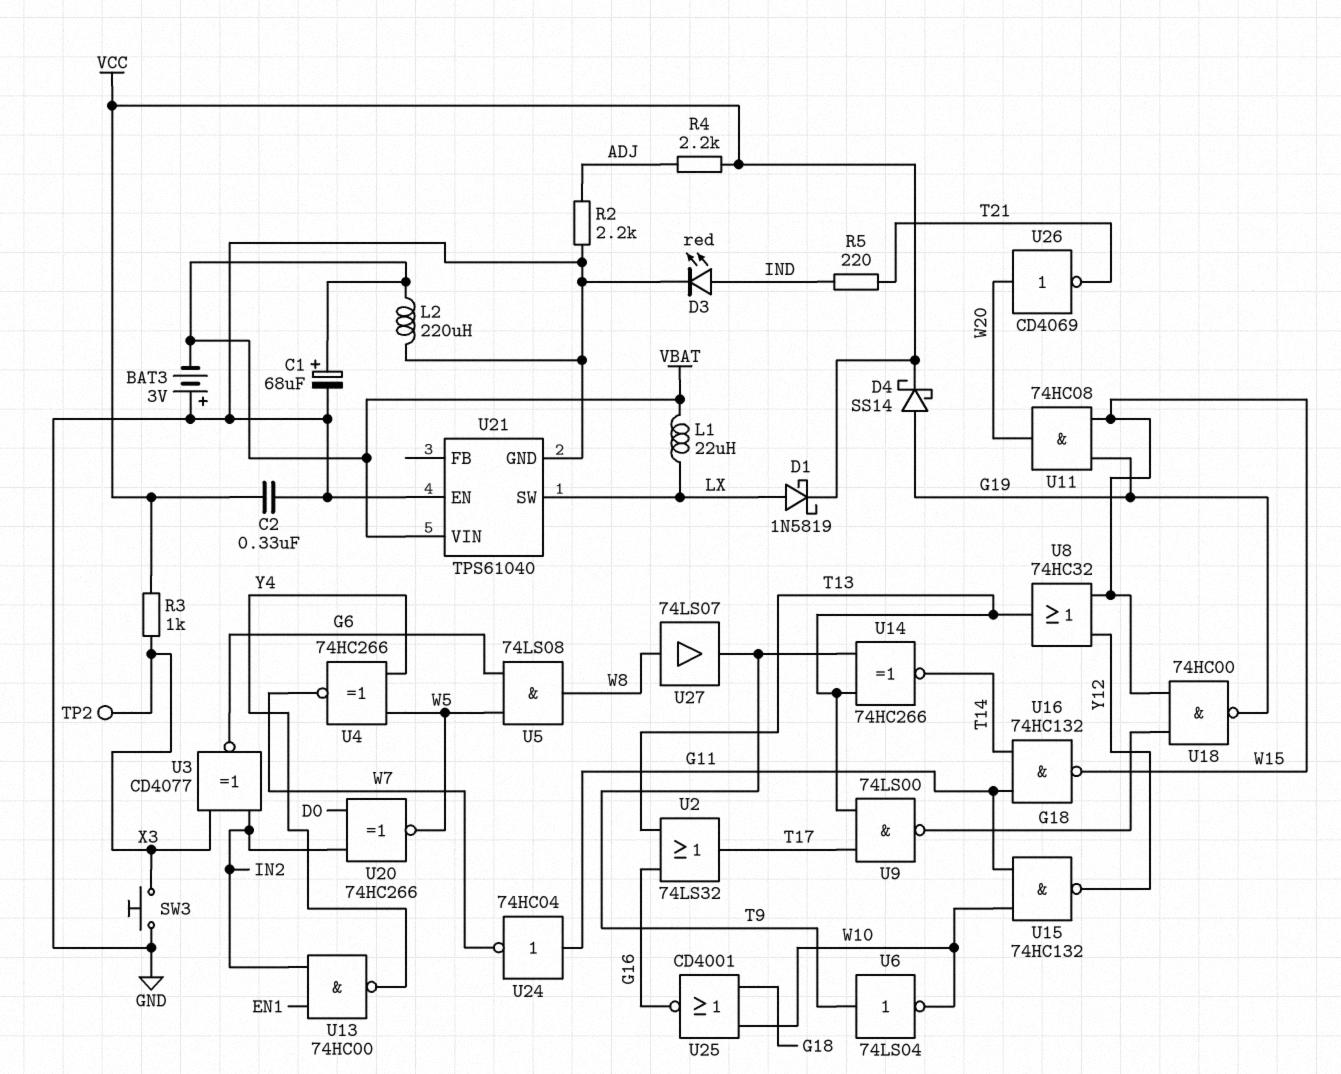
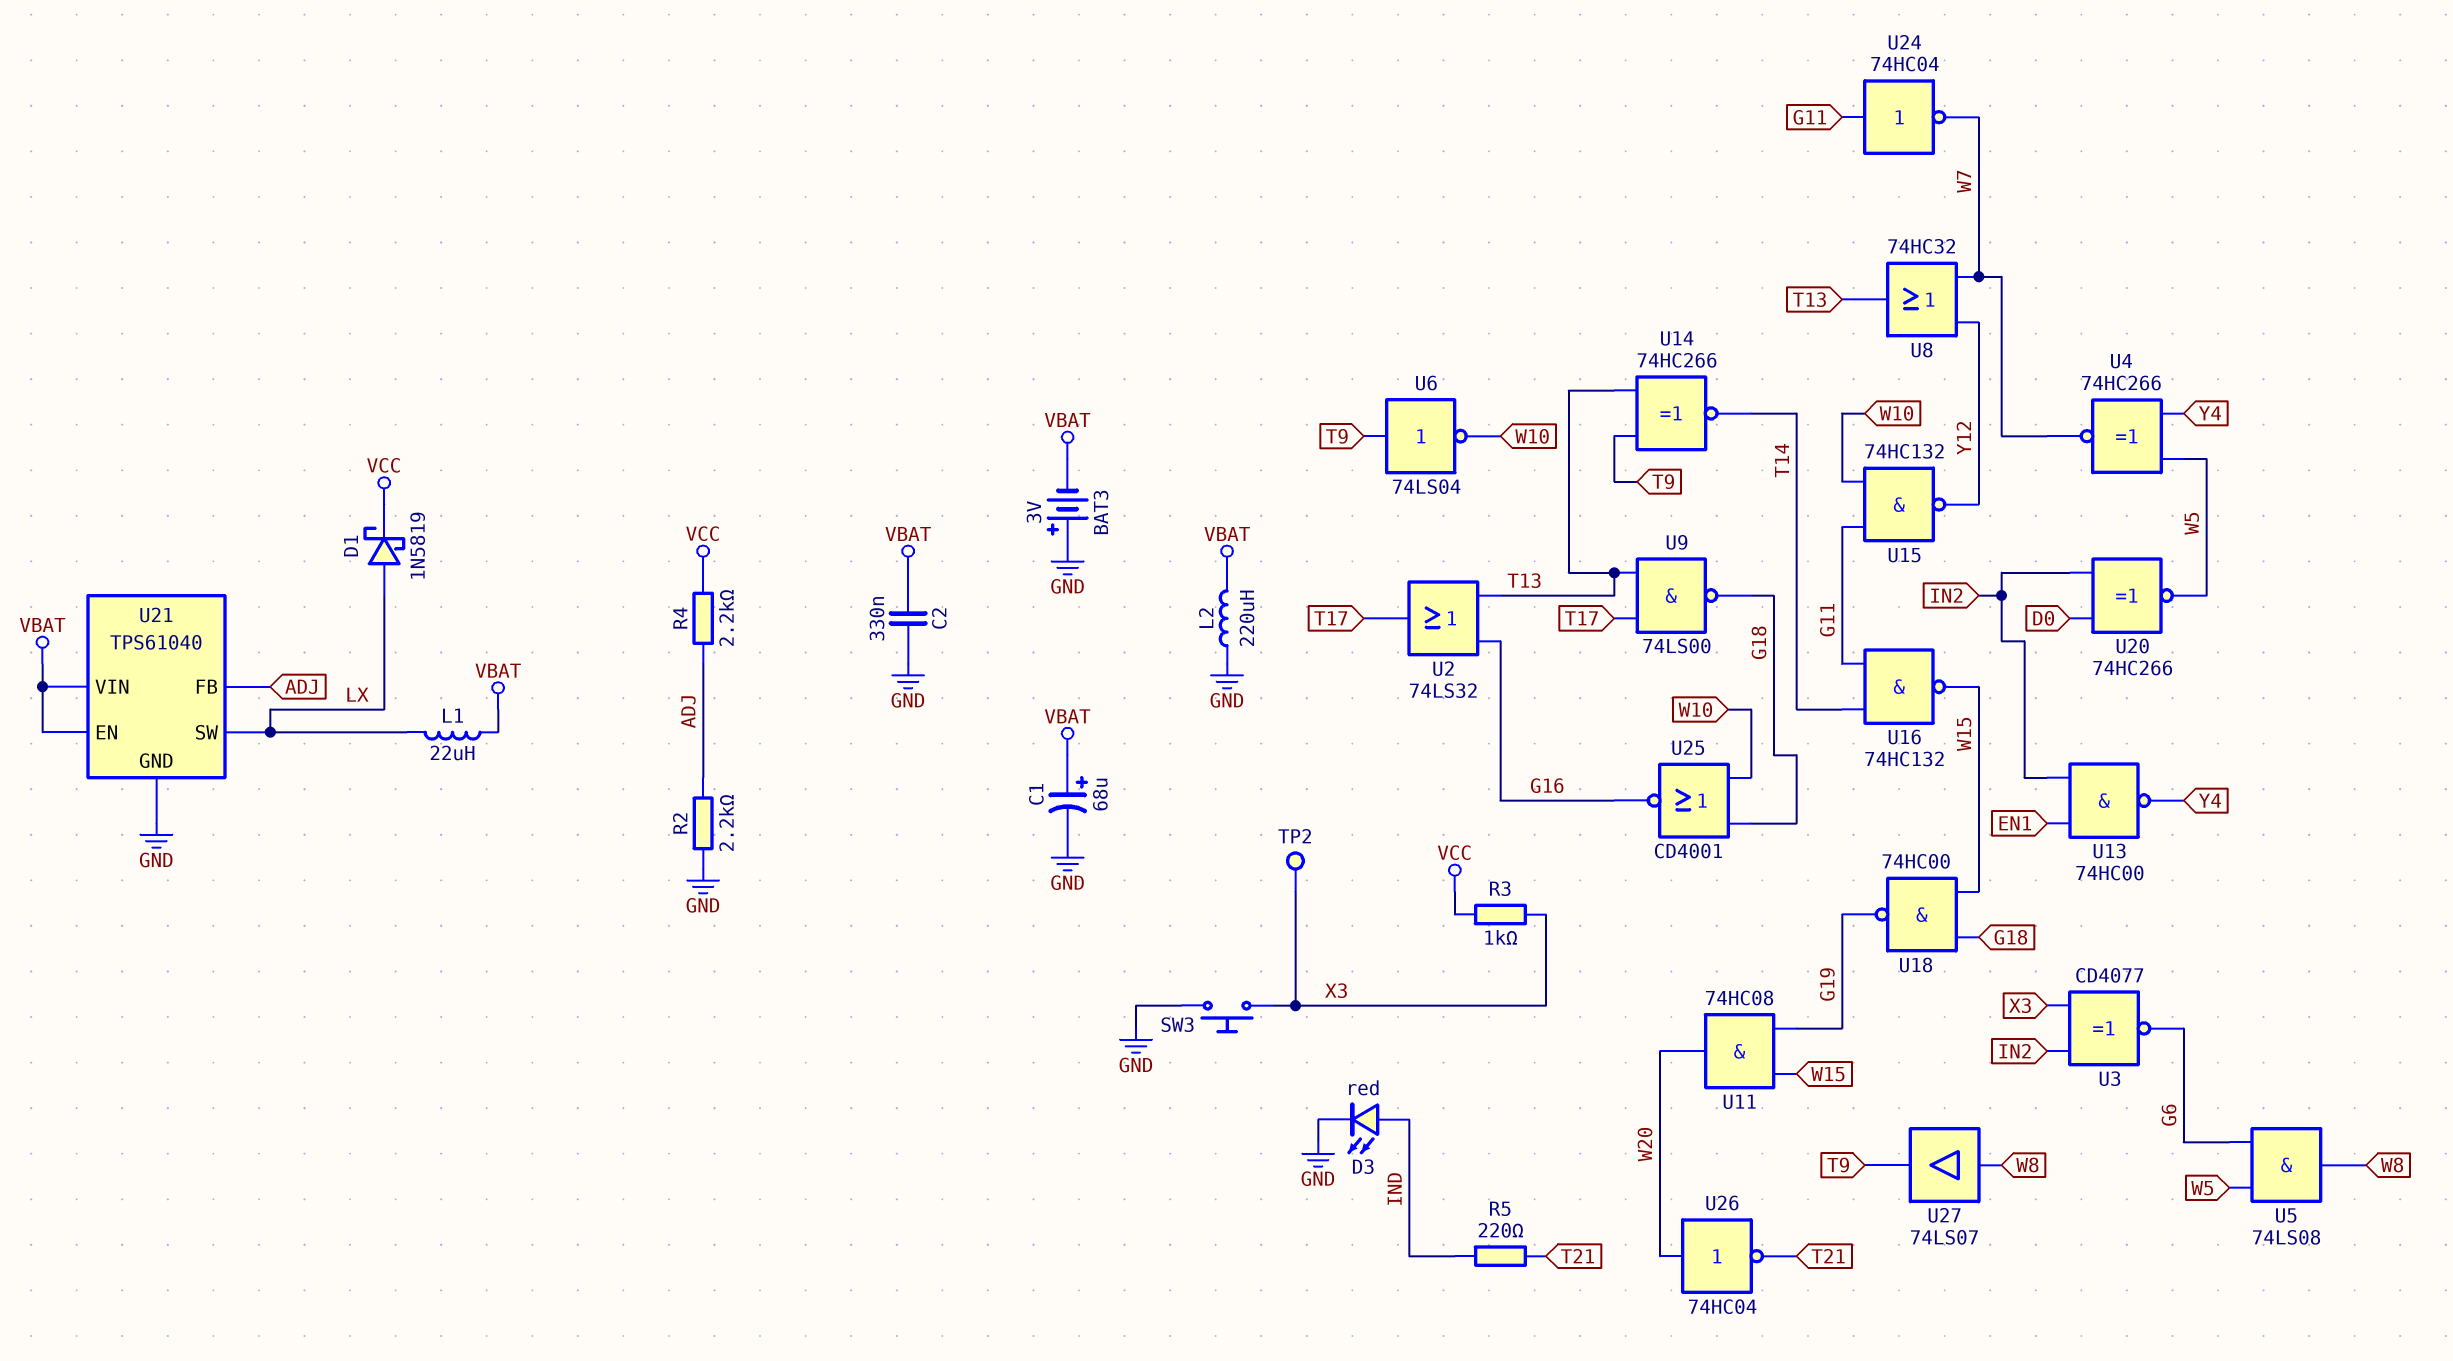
C2: 330nF (GND, VCC) -> 330nF (GND, VBAT)
D4: schottky SS14 (A G19, K VCC) -> none
U8: OR 74HC32 (in W15, in Y12, out T13) -> OR 74HC32 (in W7, in Y12, out T13)
U21 pin EN: GND -> VBAT
U21 pin FB: none -> ADJ
U26: NOT CD4069 (in W20, out T21) -> NOT 74HC04 (in W20, out T21)

